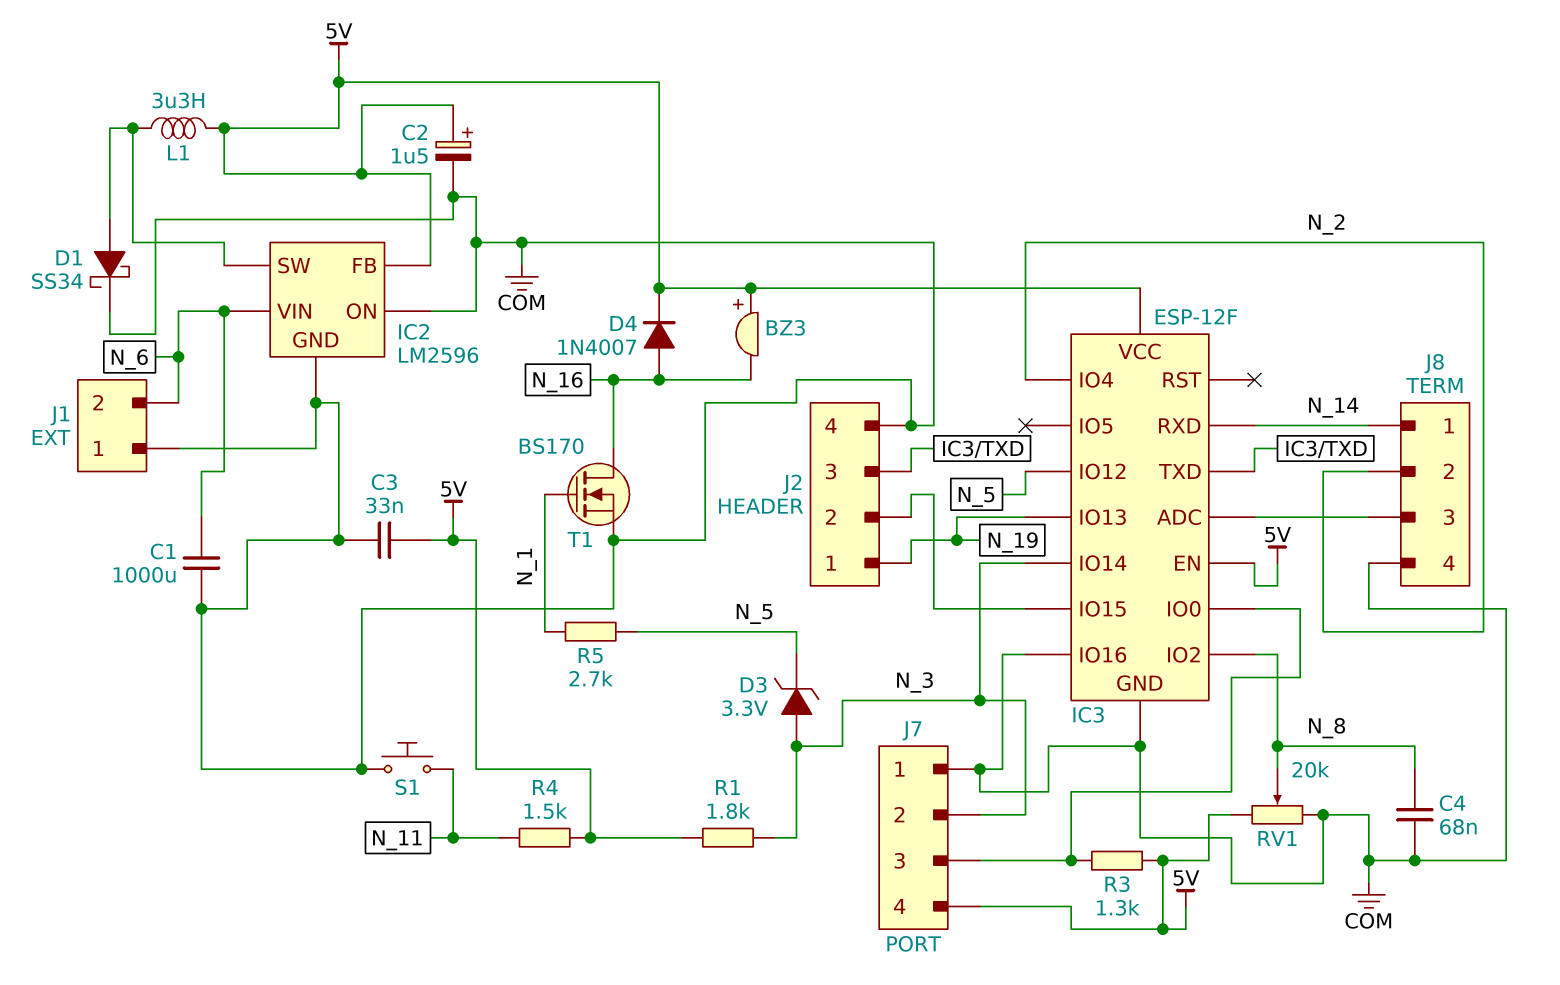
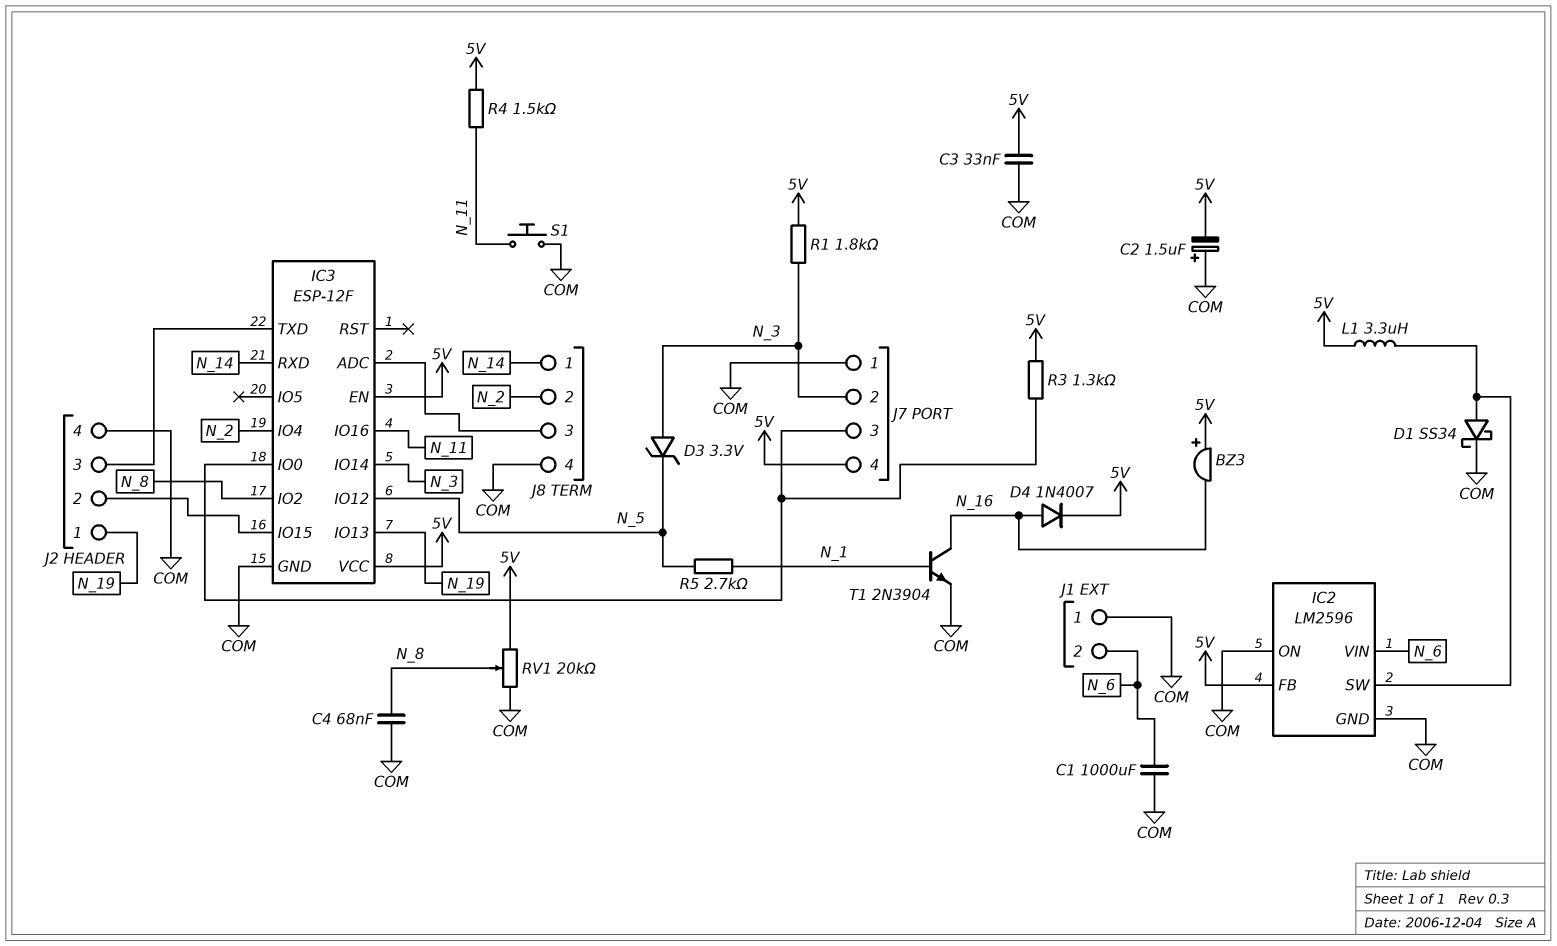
C2: 1.5uF (plus 5V, minus COM) -> 1.5uF (plus COM, minus 5V)
IC3 pin IO16: COM -> N_11
T1: NMOS BS170 (G N_1, D N_16, S COM) -> NPN 2N3904 (B N_1, C N_16, E COM)

